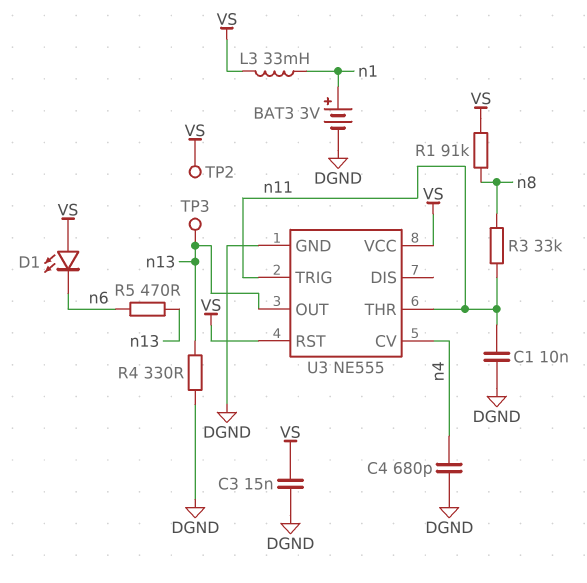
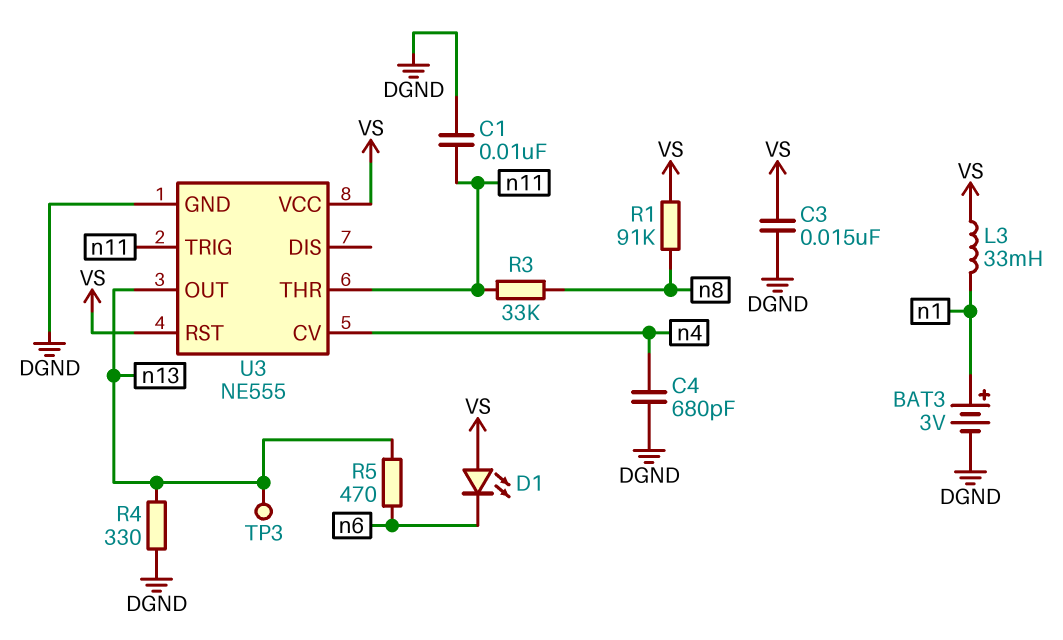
TP2: test point (VS) -> none

